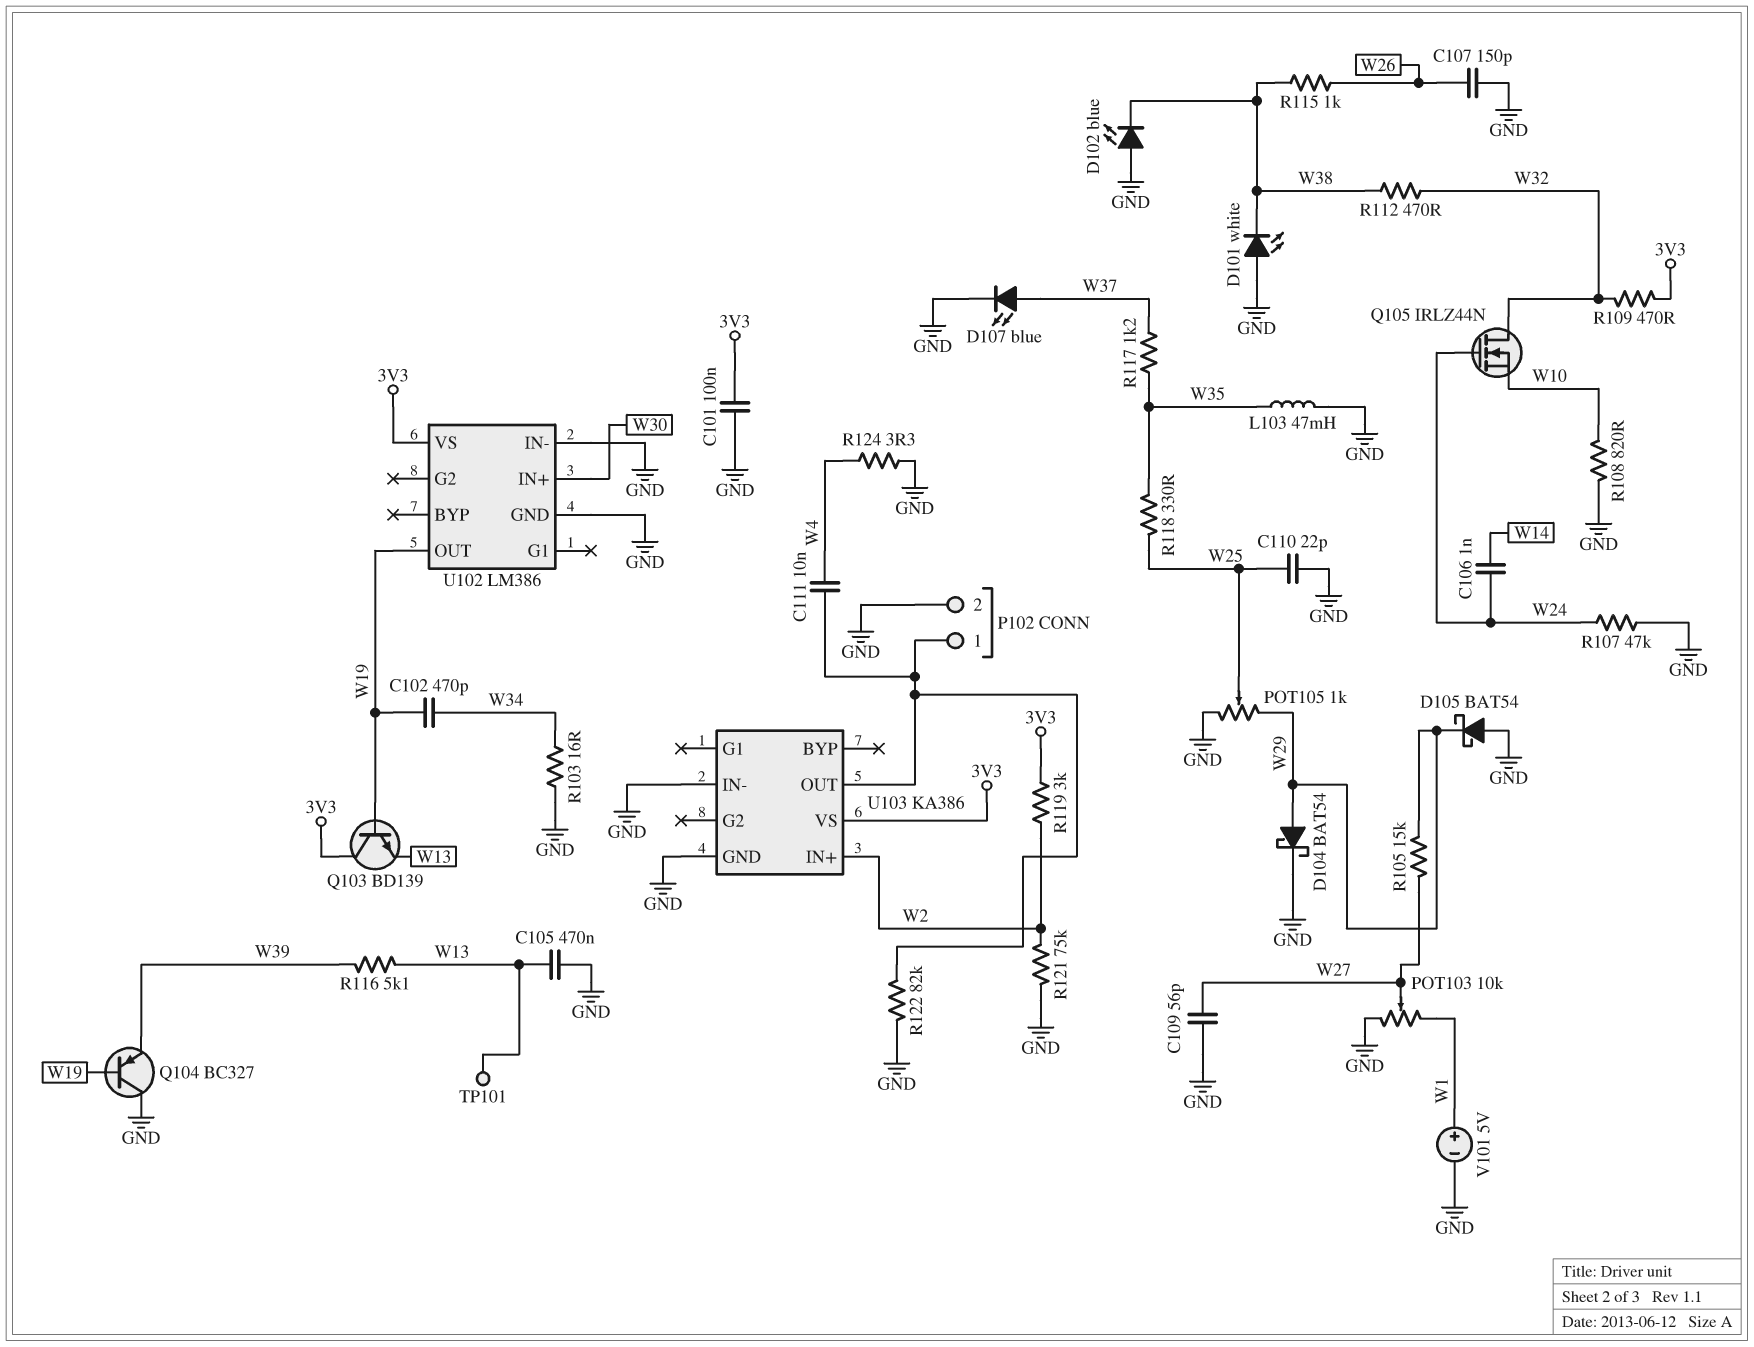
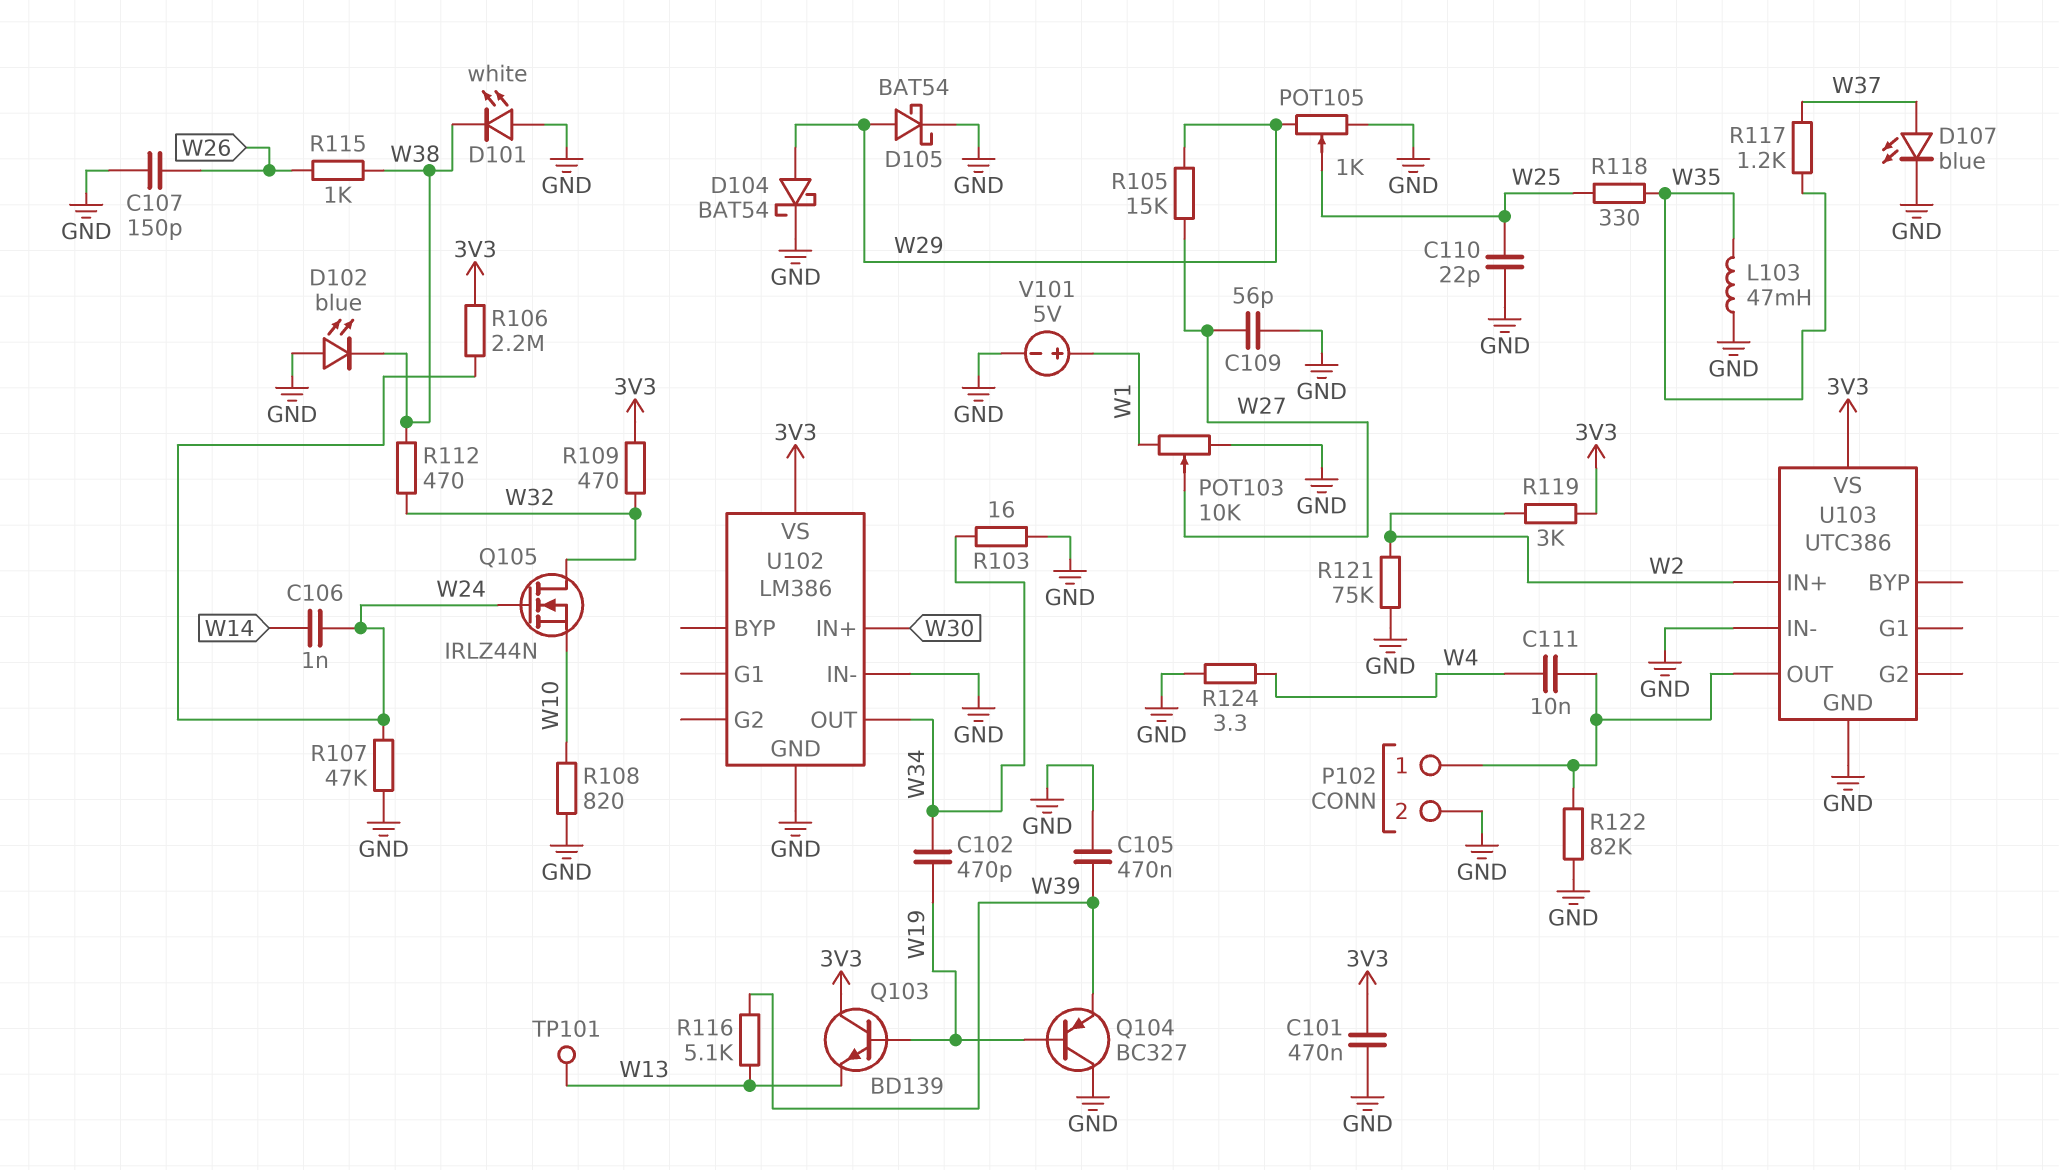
C101: 100nF (3V3, GND) -> 470nF (3V3, GND)
C105: 470nF (GND, W13) -> 470nF (GND, W39)
D105: schottky BAT54 (A GND, K W29) -> schottky BAT54 (A W29, K GND)
R106: none -> 2.2M (3V3, W24)
U102 pin OUT: W19 -> W34
U103: KA386 -> UTC386

